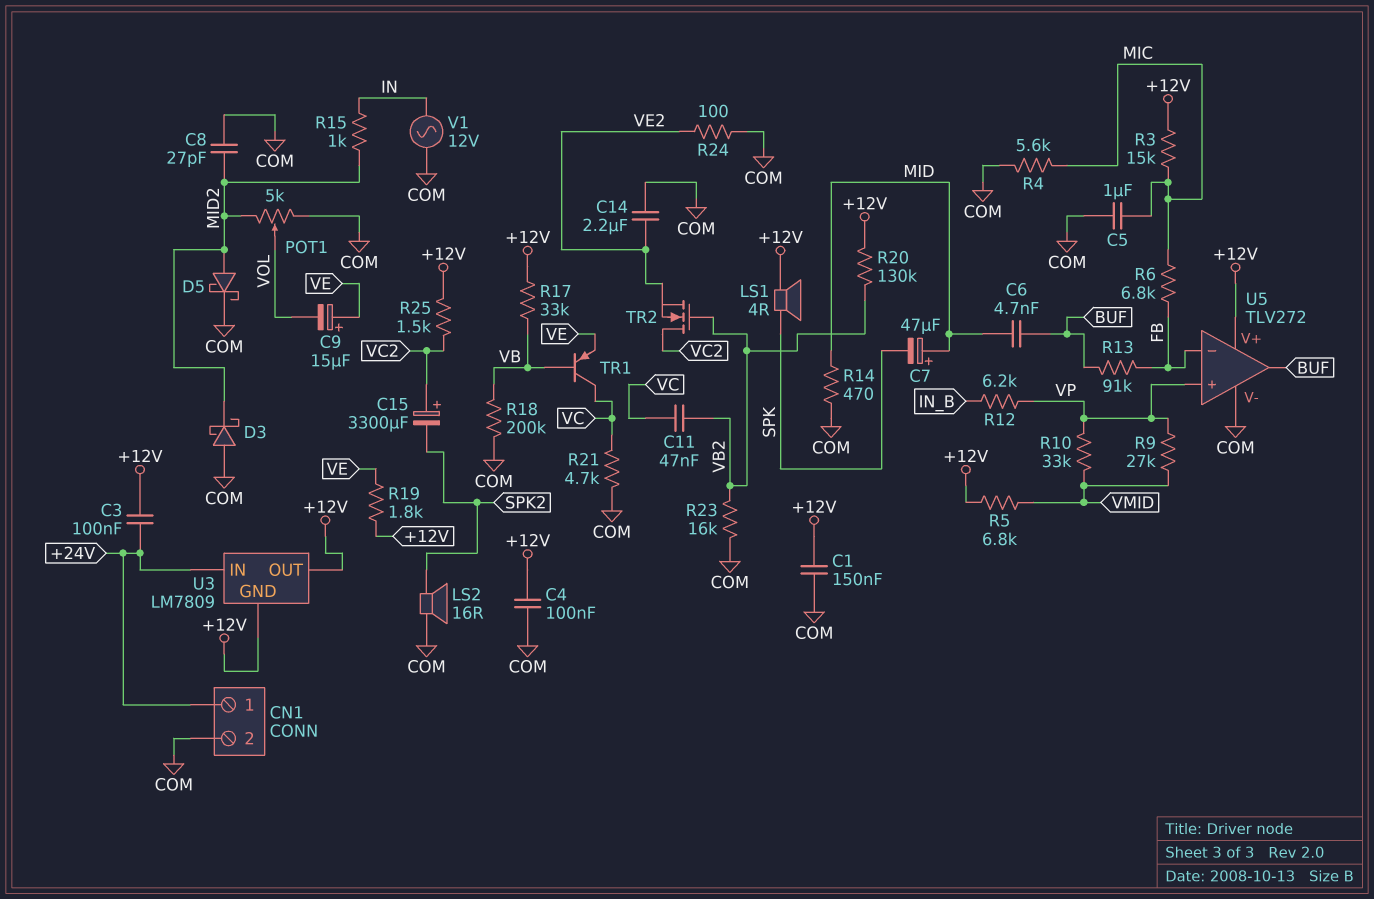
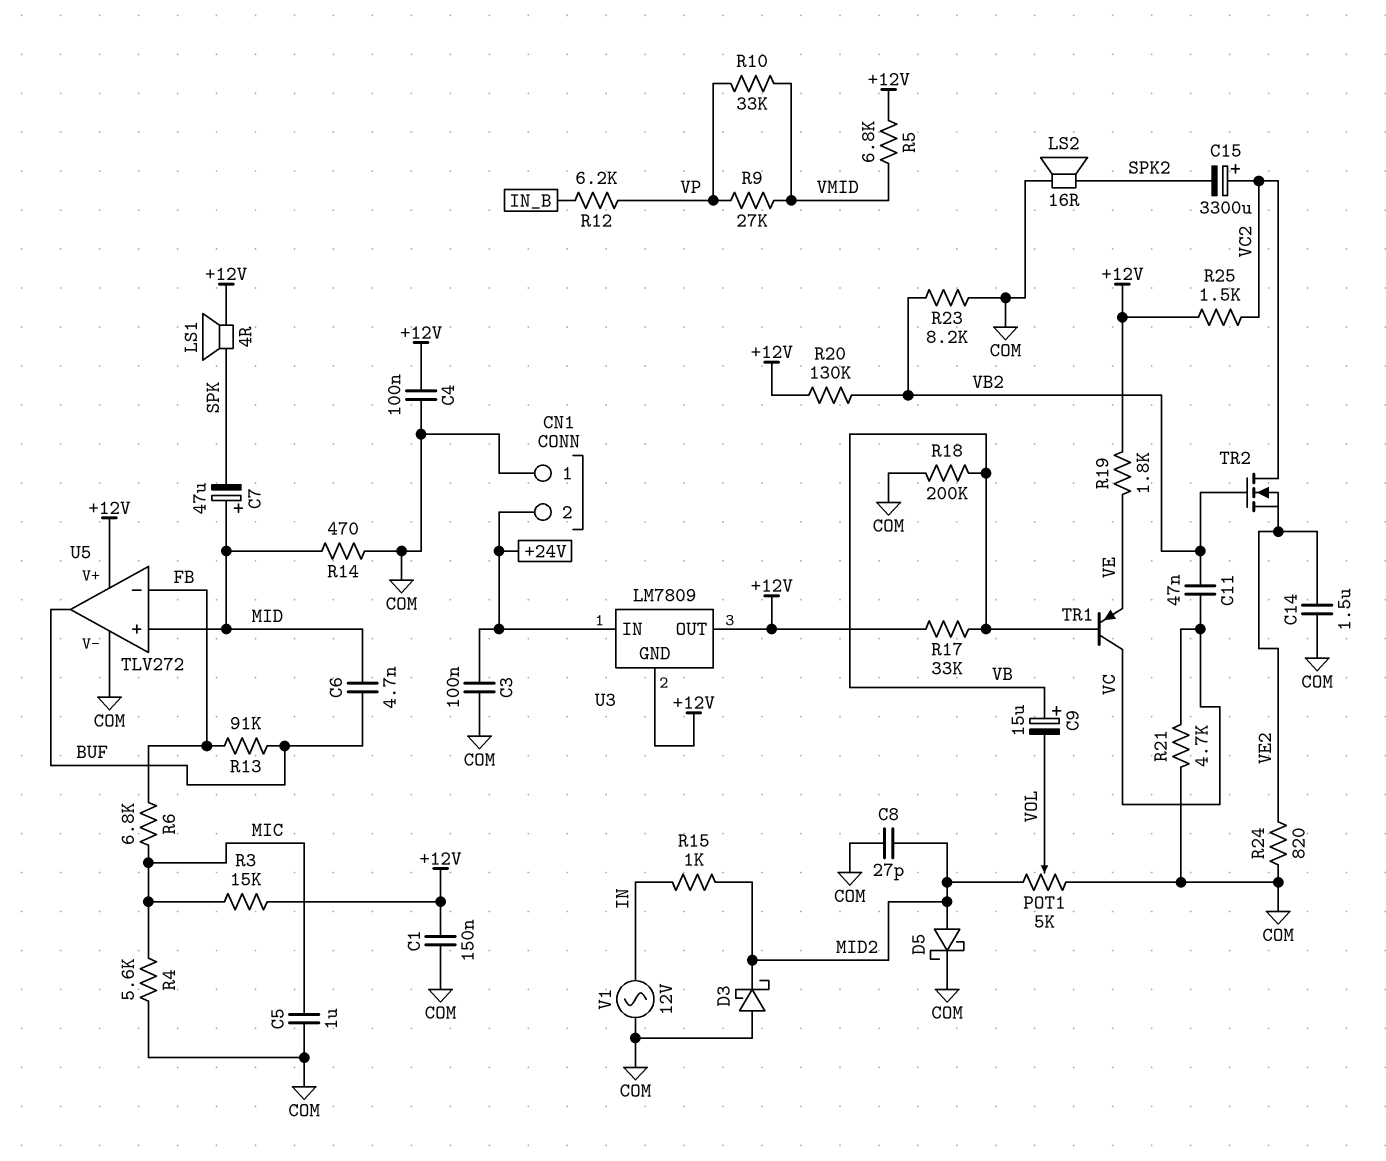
C3: 100nF (+12V, +24V) -> 100nF (+24V, COM)
C9: 15uF (plus VE, minus VOL) -> 15uF (plus VB, minus VOL)
C14: 2.2uF (COM, VE2) -> 1.5uF (COM, VE2)
CN1 pin 1: +24V -> COM
CN1 pin 2: COM -> +24V
R23: 16k (COM, VB2) -> 8.2k (COM, VB2)
R24: 100 (COM, VE2) -> 820 (COM, VE2)
U5 pin in+: VP -> MID

